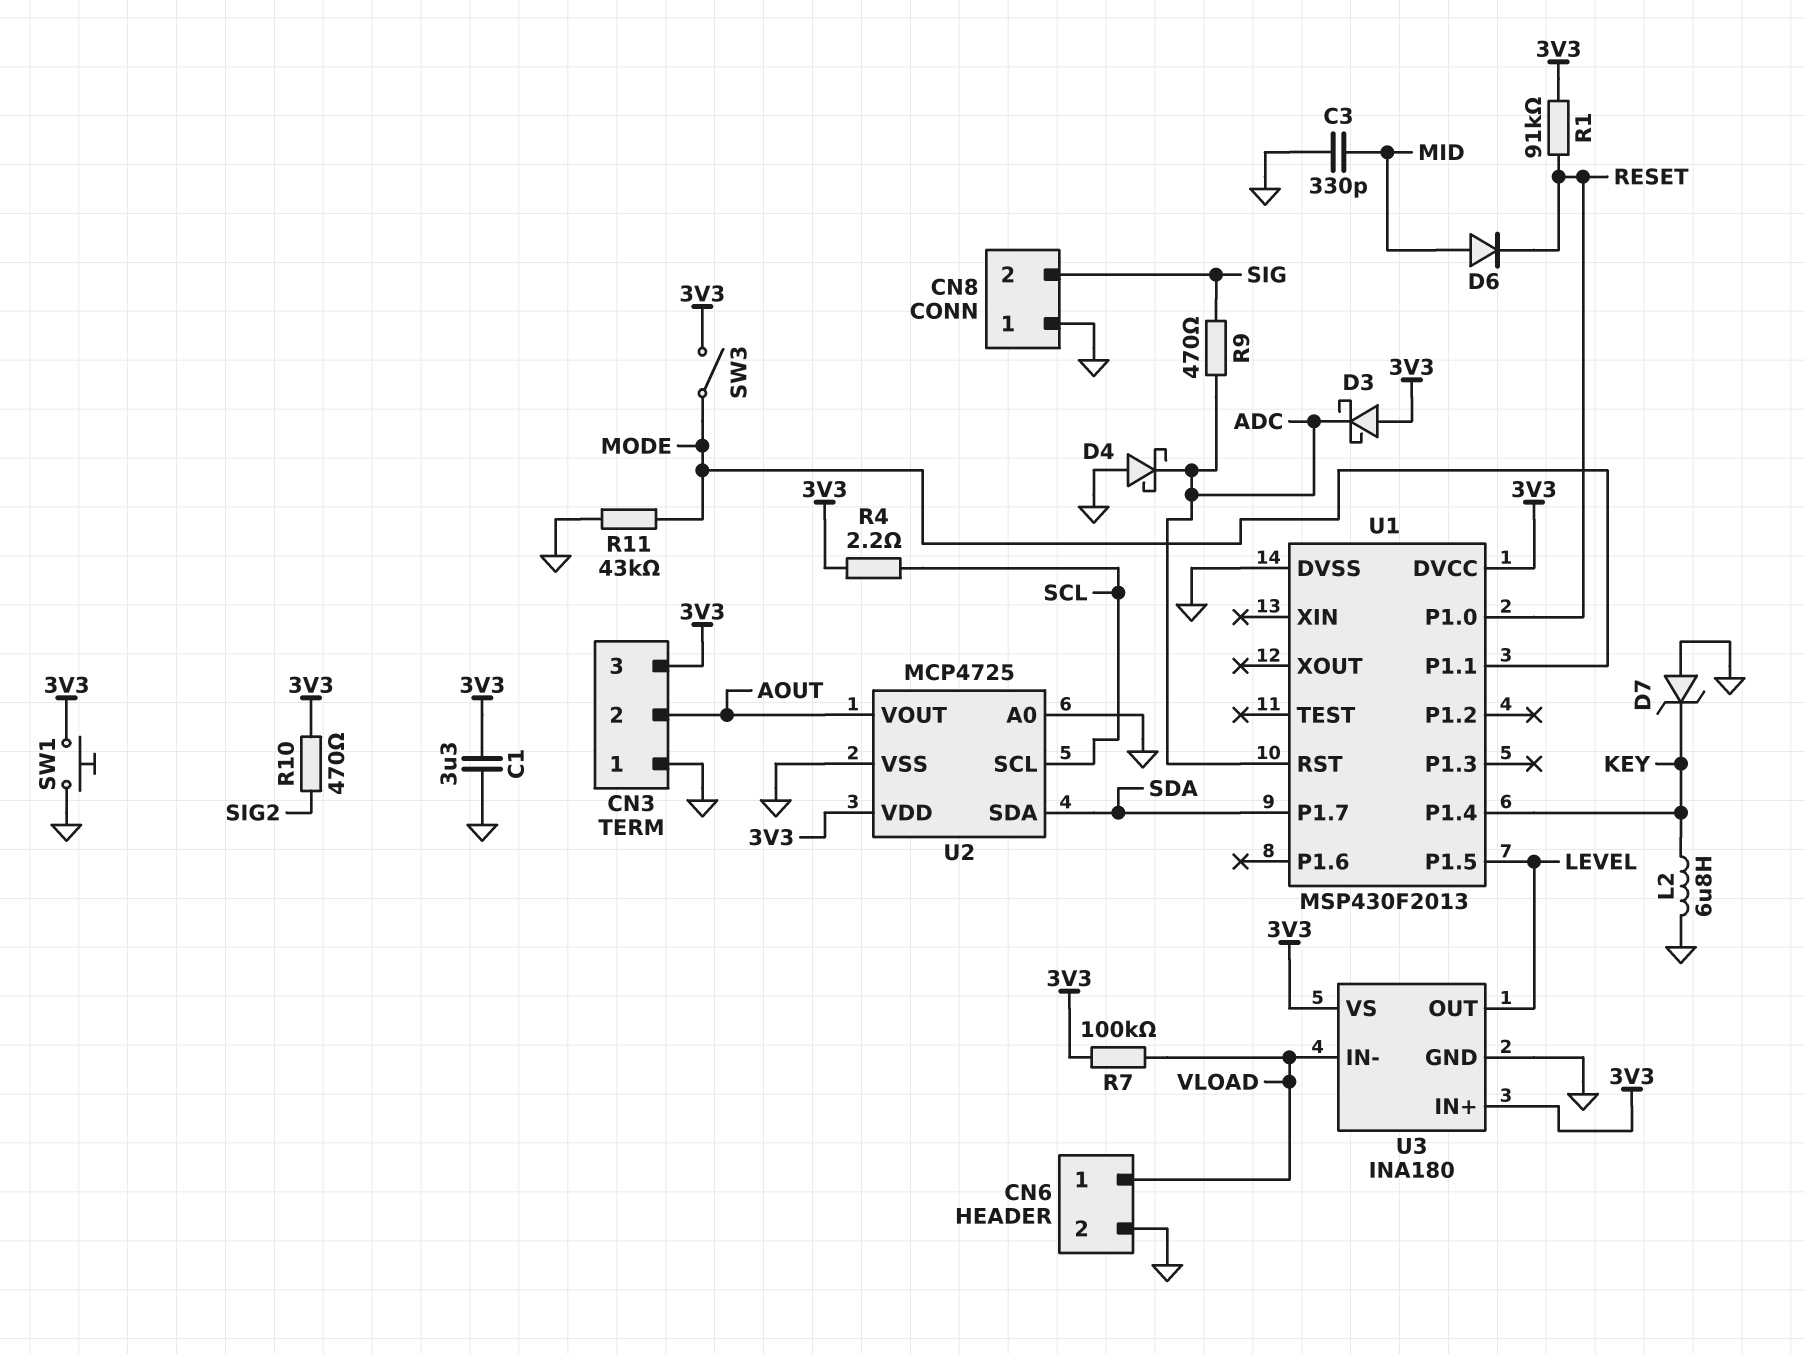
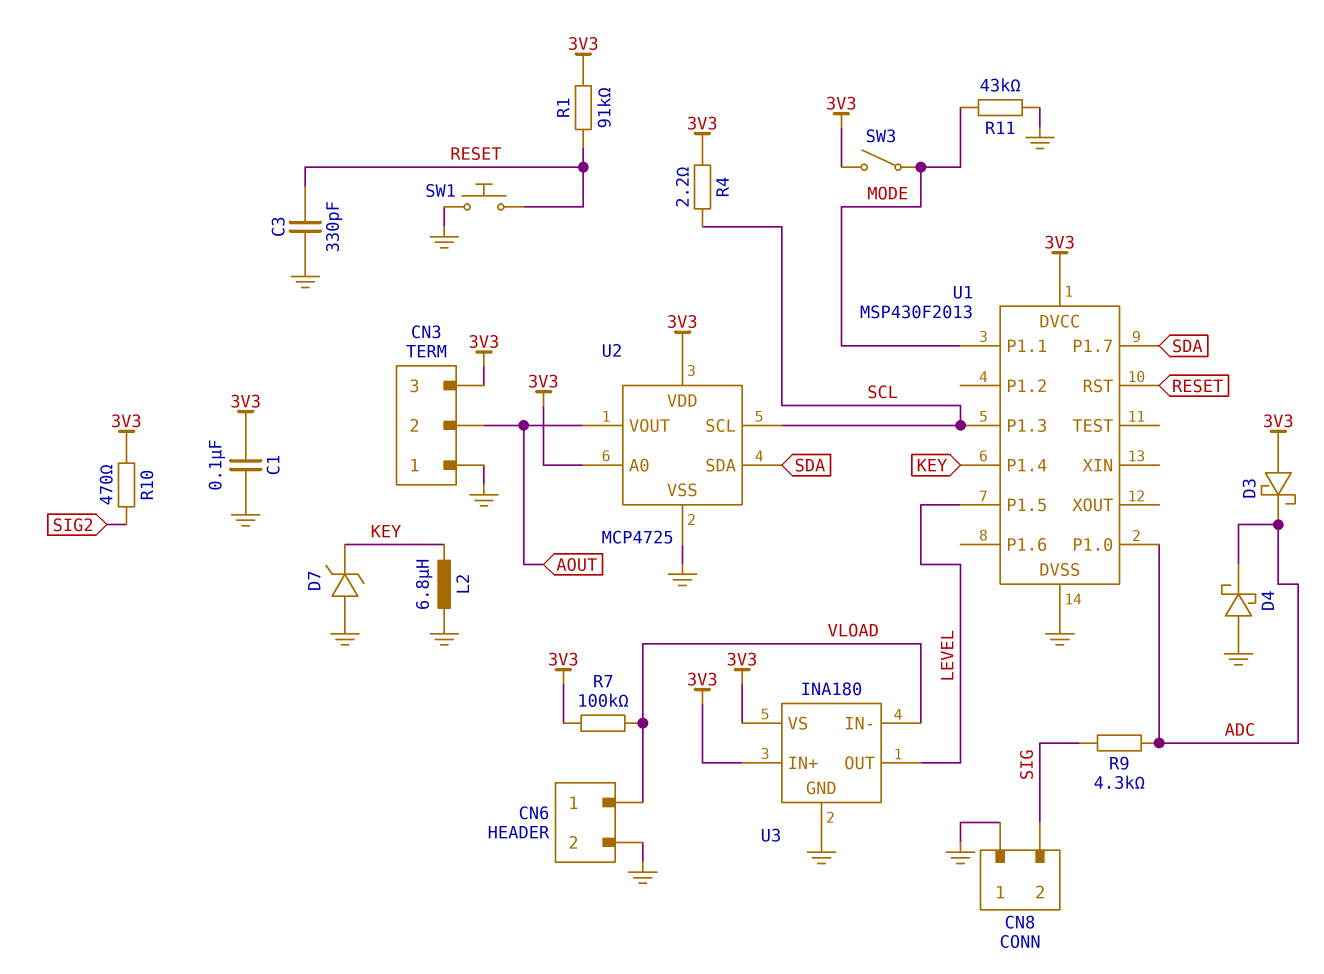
C1: 3.3uF (3V3, GND) -> 100nF (3V3, GND)
C3: 330pF (GND, MID) -> 330pF (GND, RESET)
D6: diode (A MID, K RESET) -> none
R9: 470 (ADC, SIG) -> 4.3k (ADC, SIG)
SW1: button (3V3, GND) -> button (GND, RESET)
U1 pin P1.0: RESET -> ADC
U1 pin P1.3: none -> SCL
U1 pin RST: ADC -> RESET
U2 pin A0: GND -> 3V3

